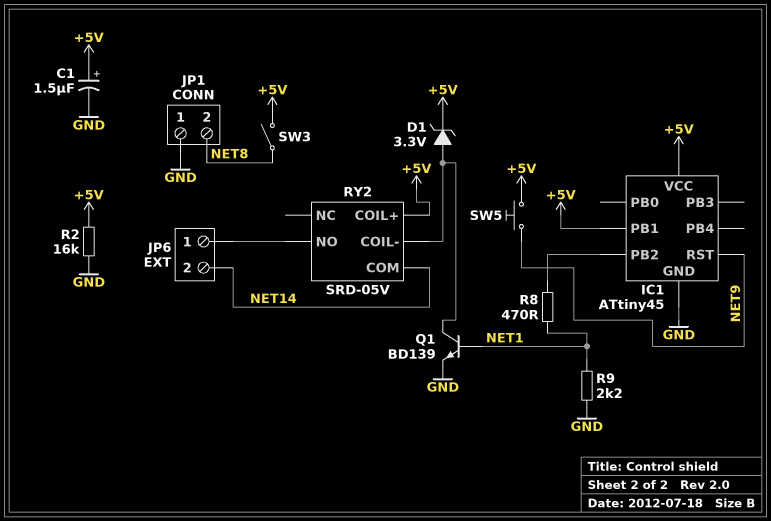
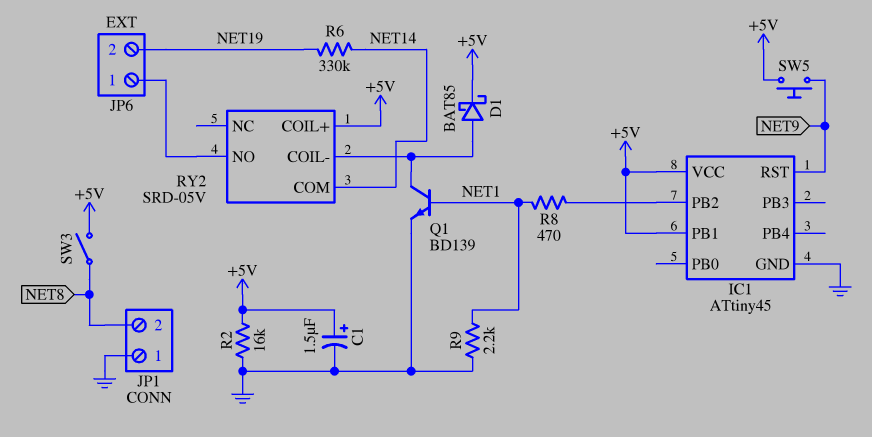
D1: zener 3.3V (A RY2/COIL-, K +5V) -> schottky BAT85 (A RY2/COIL-, K +5V)
JP6 pin 2: NET14 -> NET19
R6: none -> 330k (NET14, NET19)

